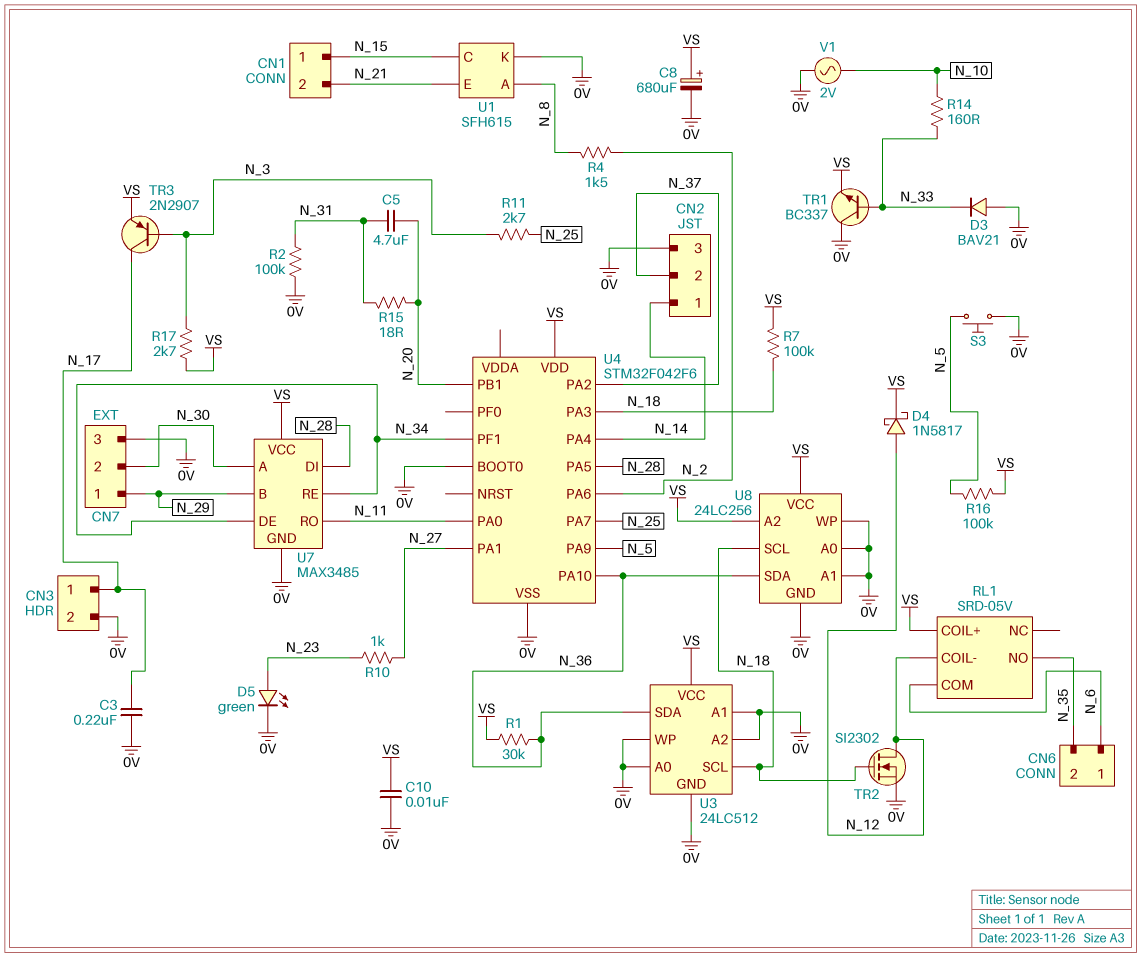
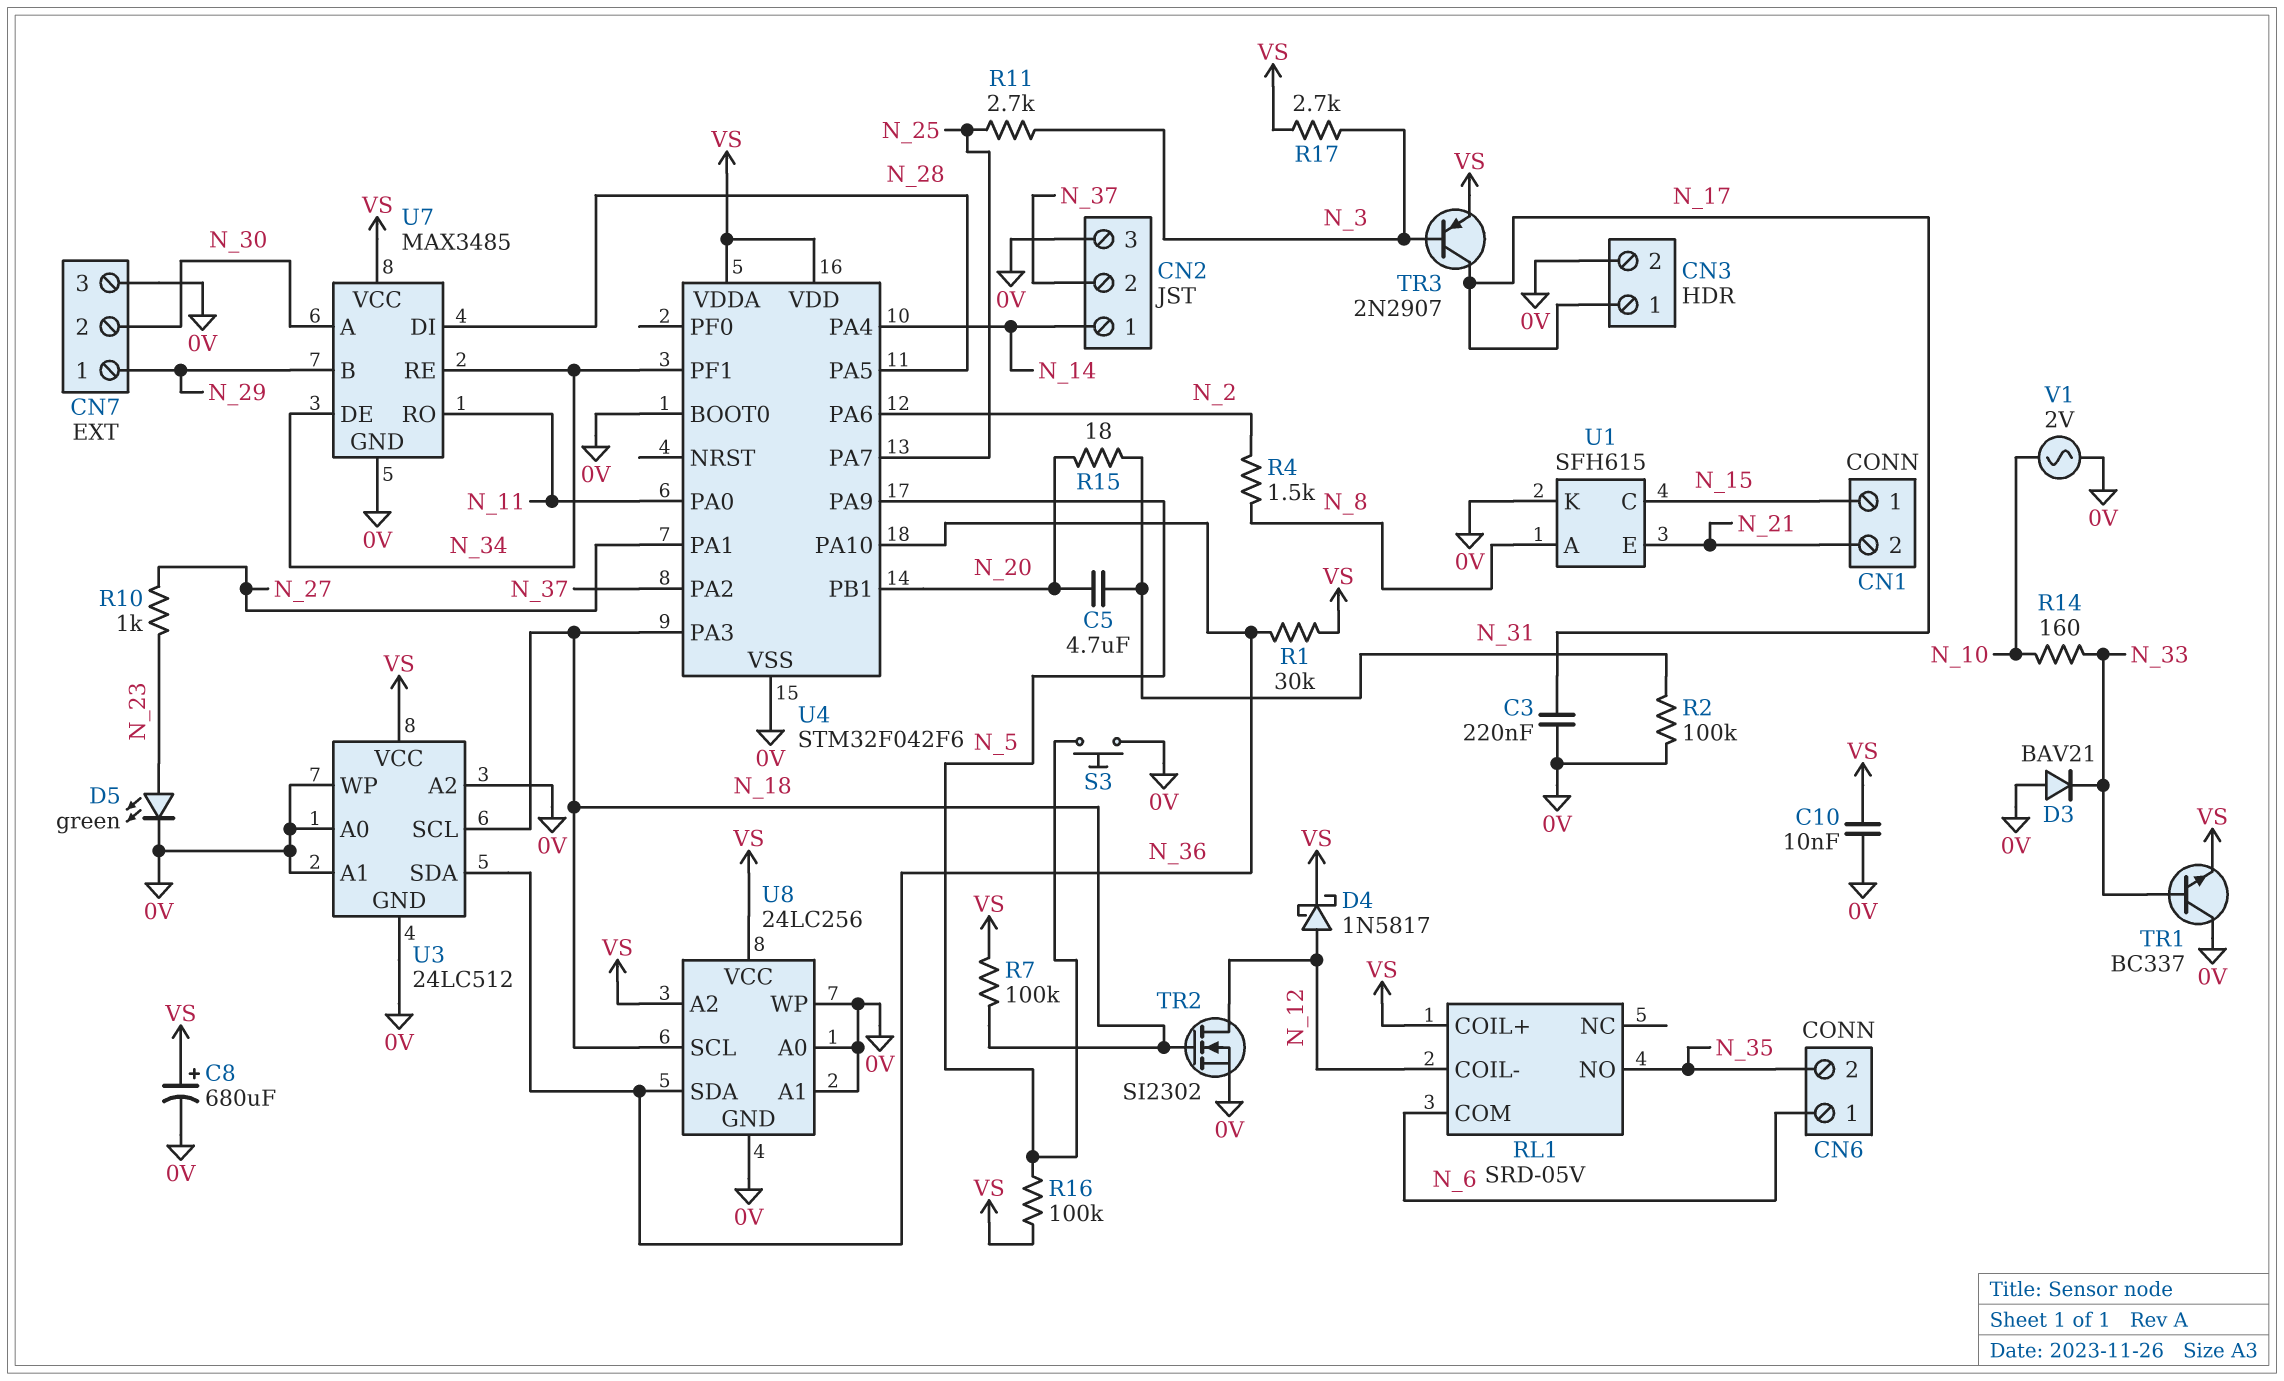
U4 pin VDDA: none -> VS

